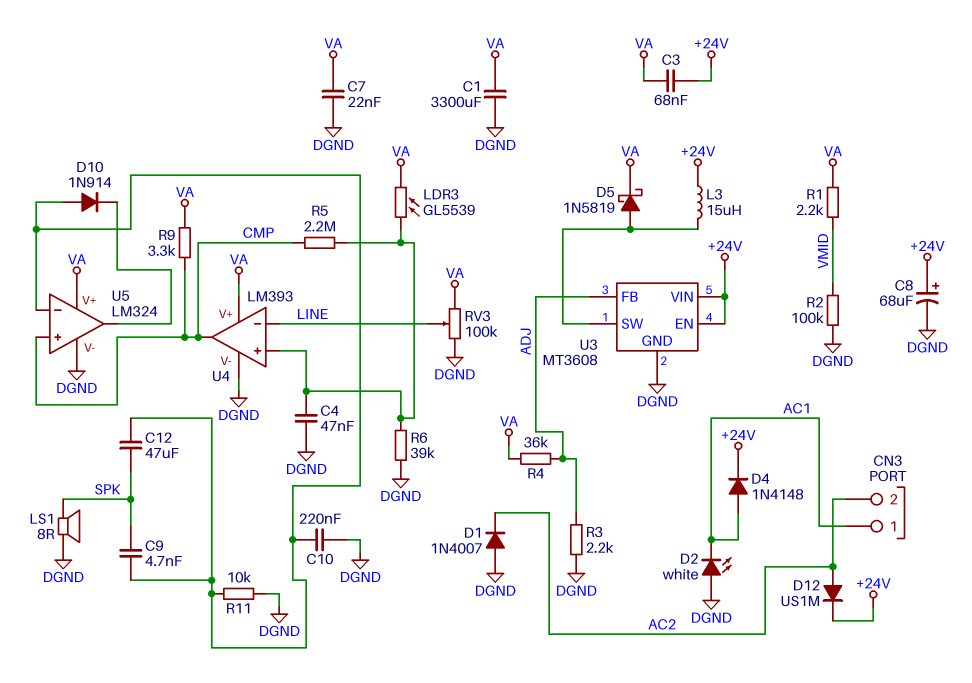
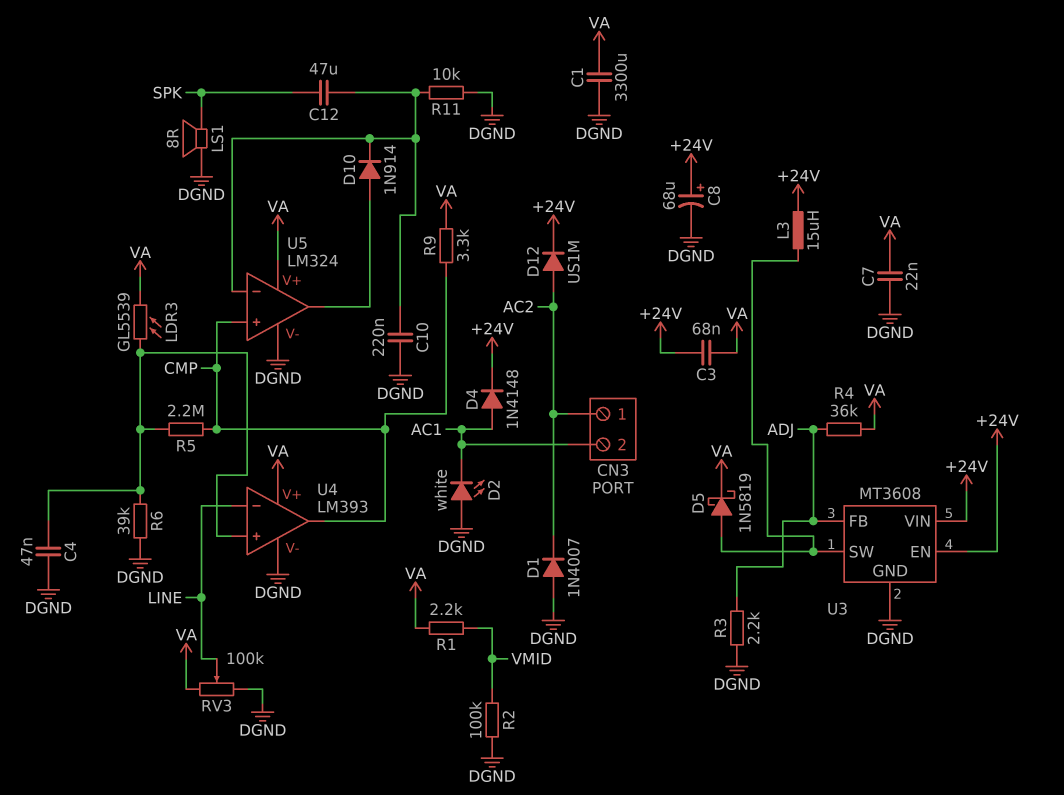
C9: 4.7nF (SPK, U5/in-) -> none
CN3 pin 1: AC1 -> AC2
CN3 pin 2: AC2 -> AC1
D10: diode 1N914 (A U5/in-, K U5/out) -> diode 1N914 (A U5/out, K U5/in-)

